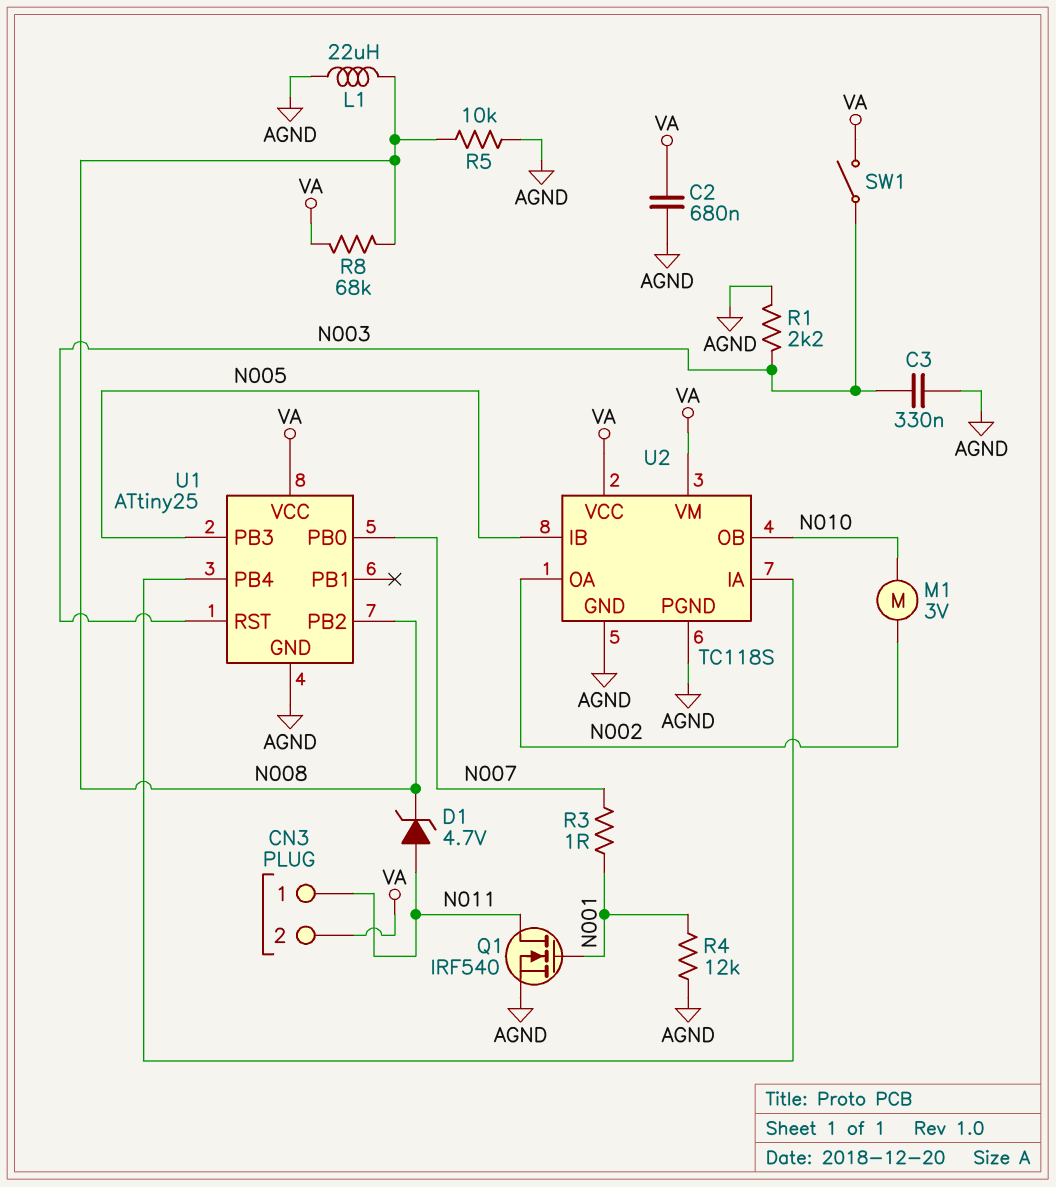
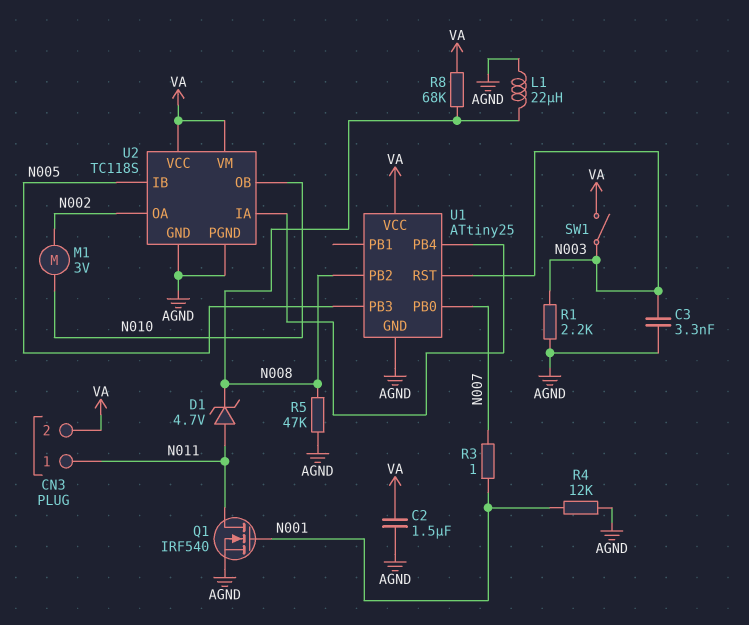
C2: 680nF (AGND, VA) -> 1.5uF (AGND, VA)
C3: 330nF (AGND, N003) -> 3.3nF (AGND, N003)
R5: 10k (AGND, N008) -> 47k (AGND, N008)

